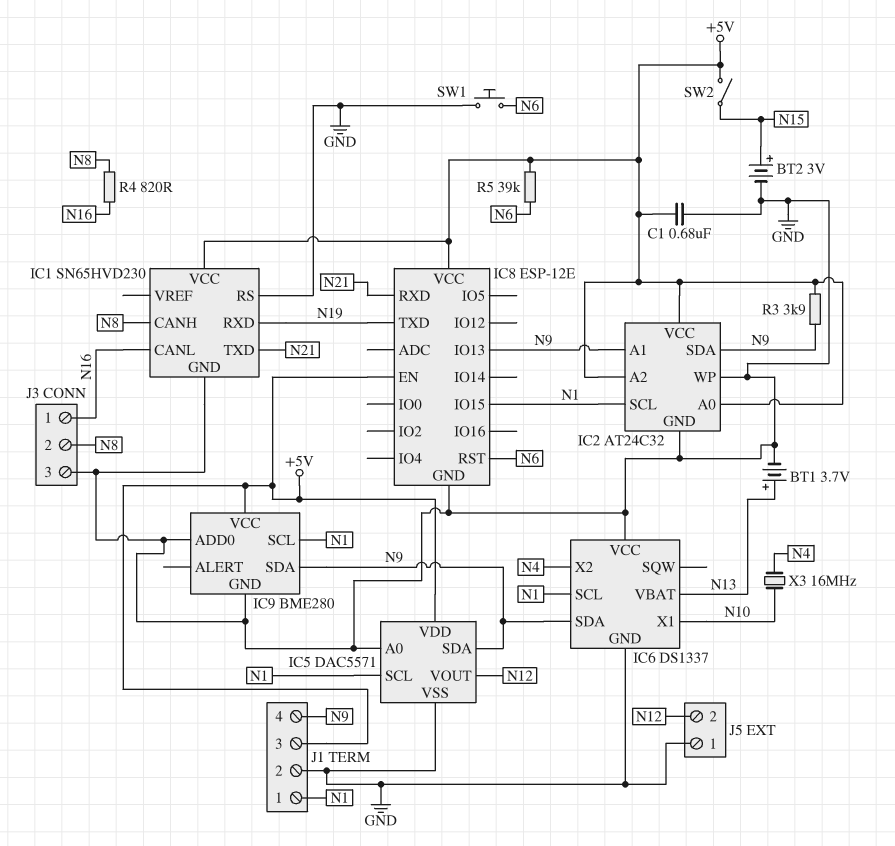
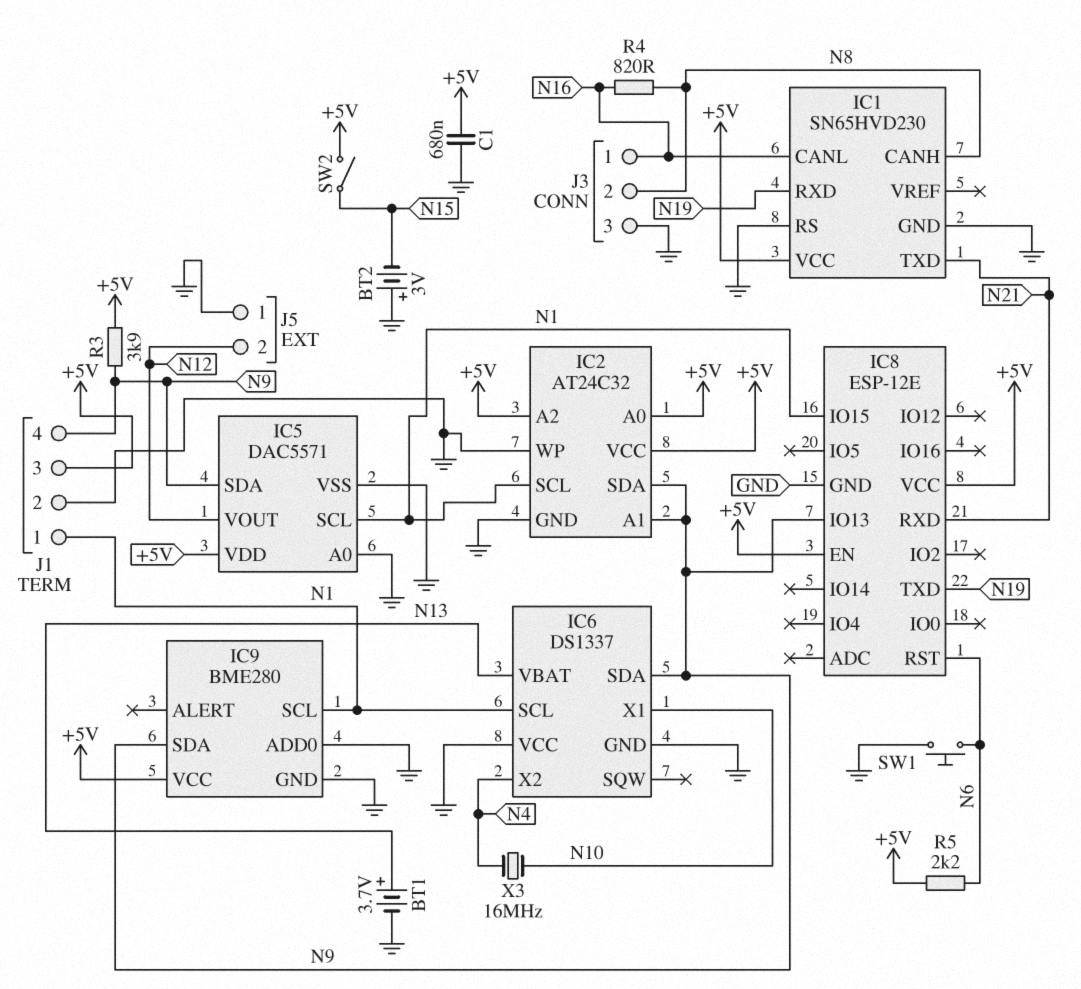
BT2: 3V (plus N15, minus GND) -> 3V (plus GND, minus N15)
R5: 39k (+5V, N6) -> 2.2k (+5V, N6)

